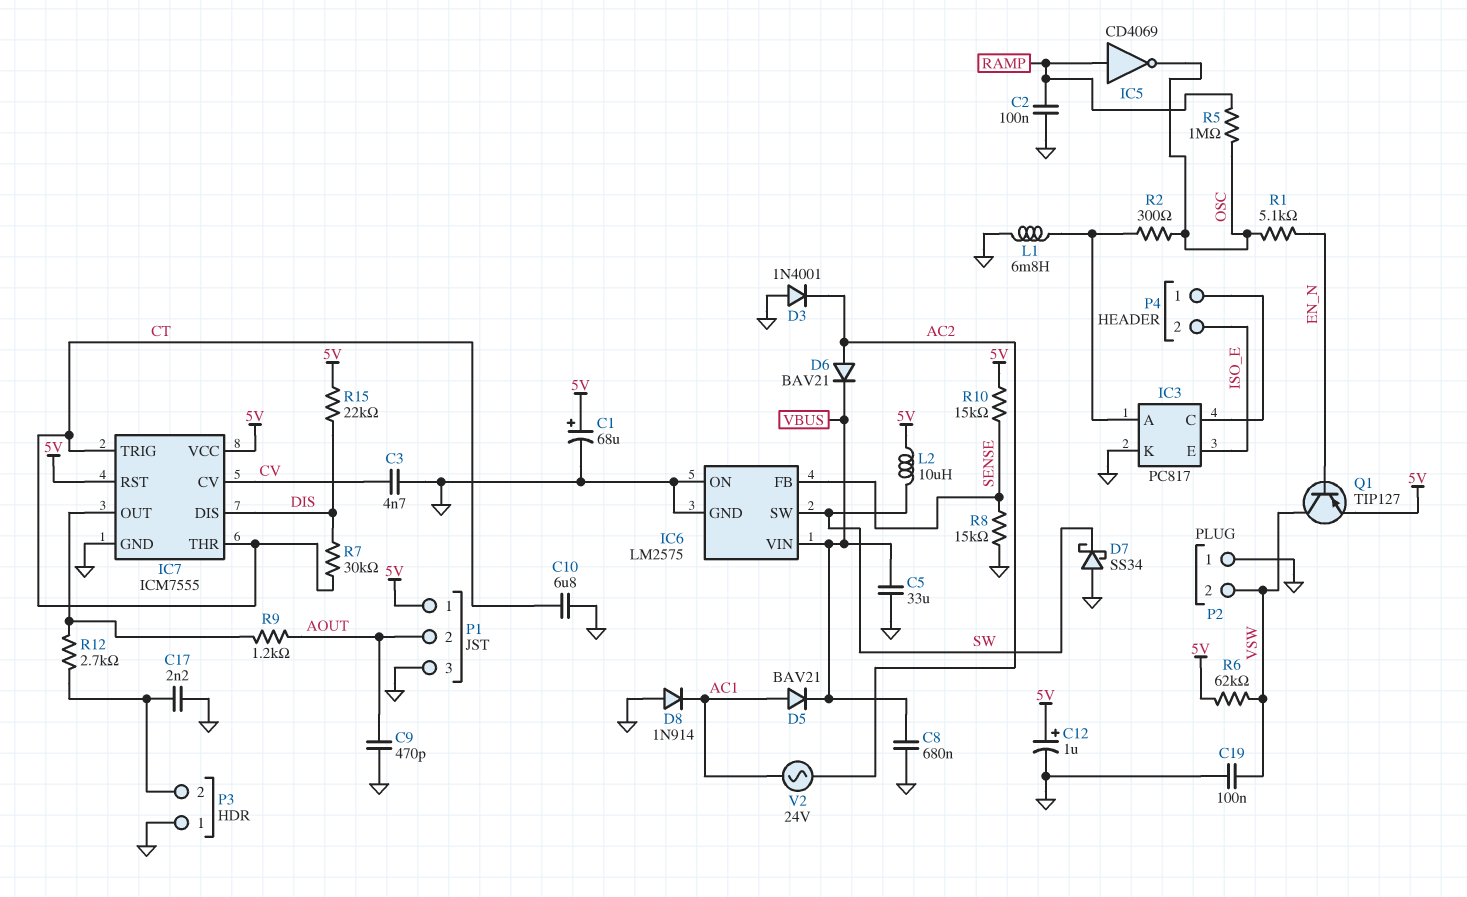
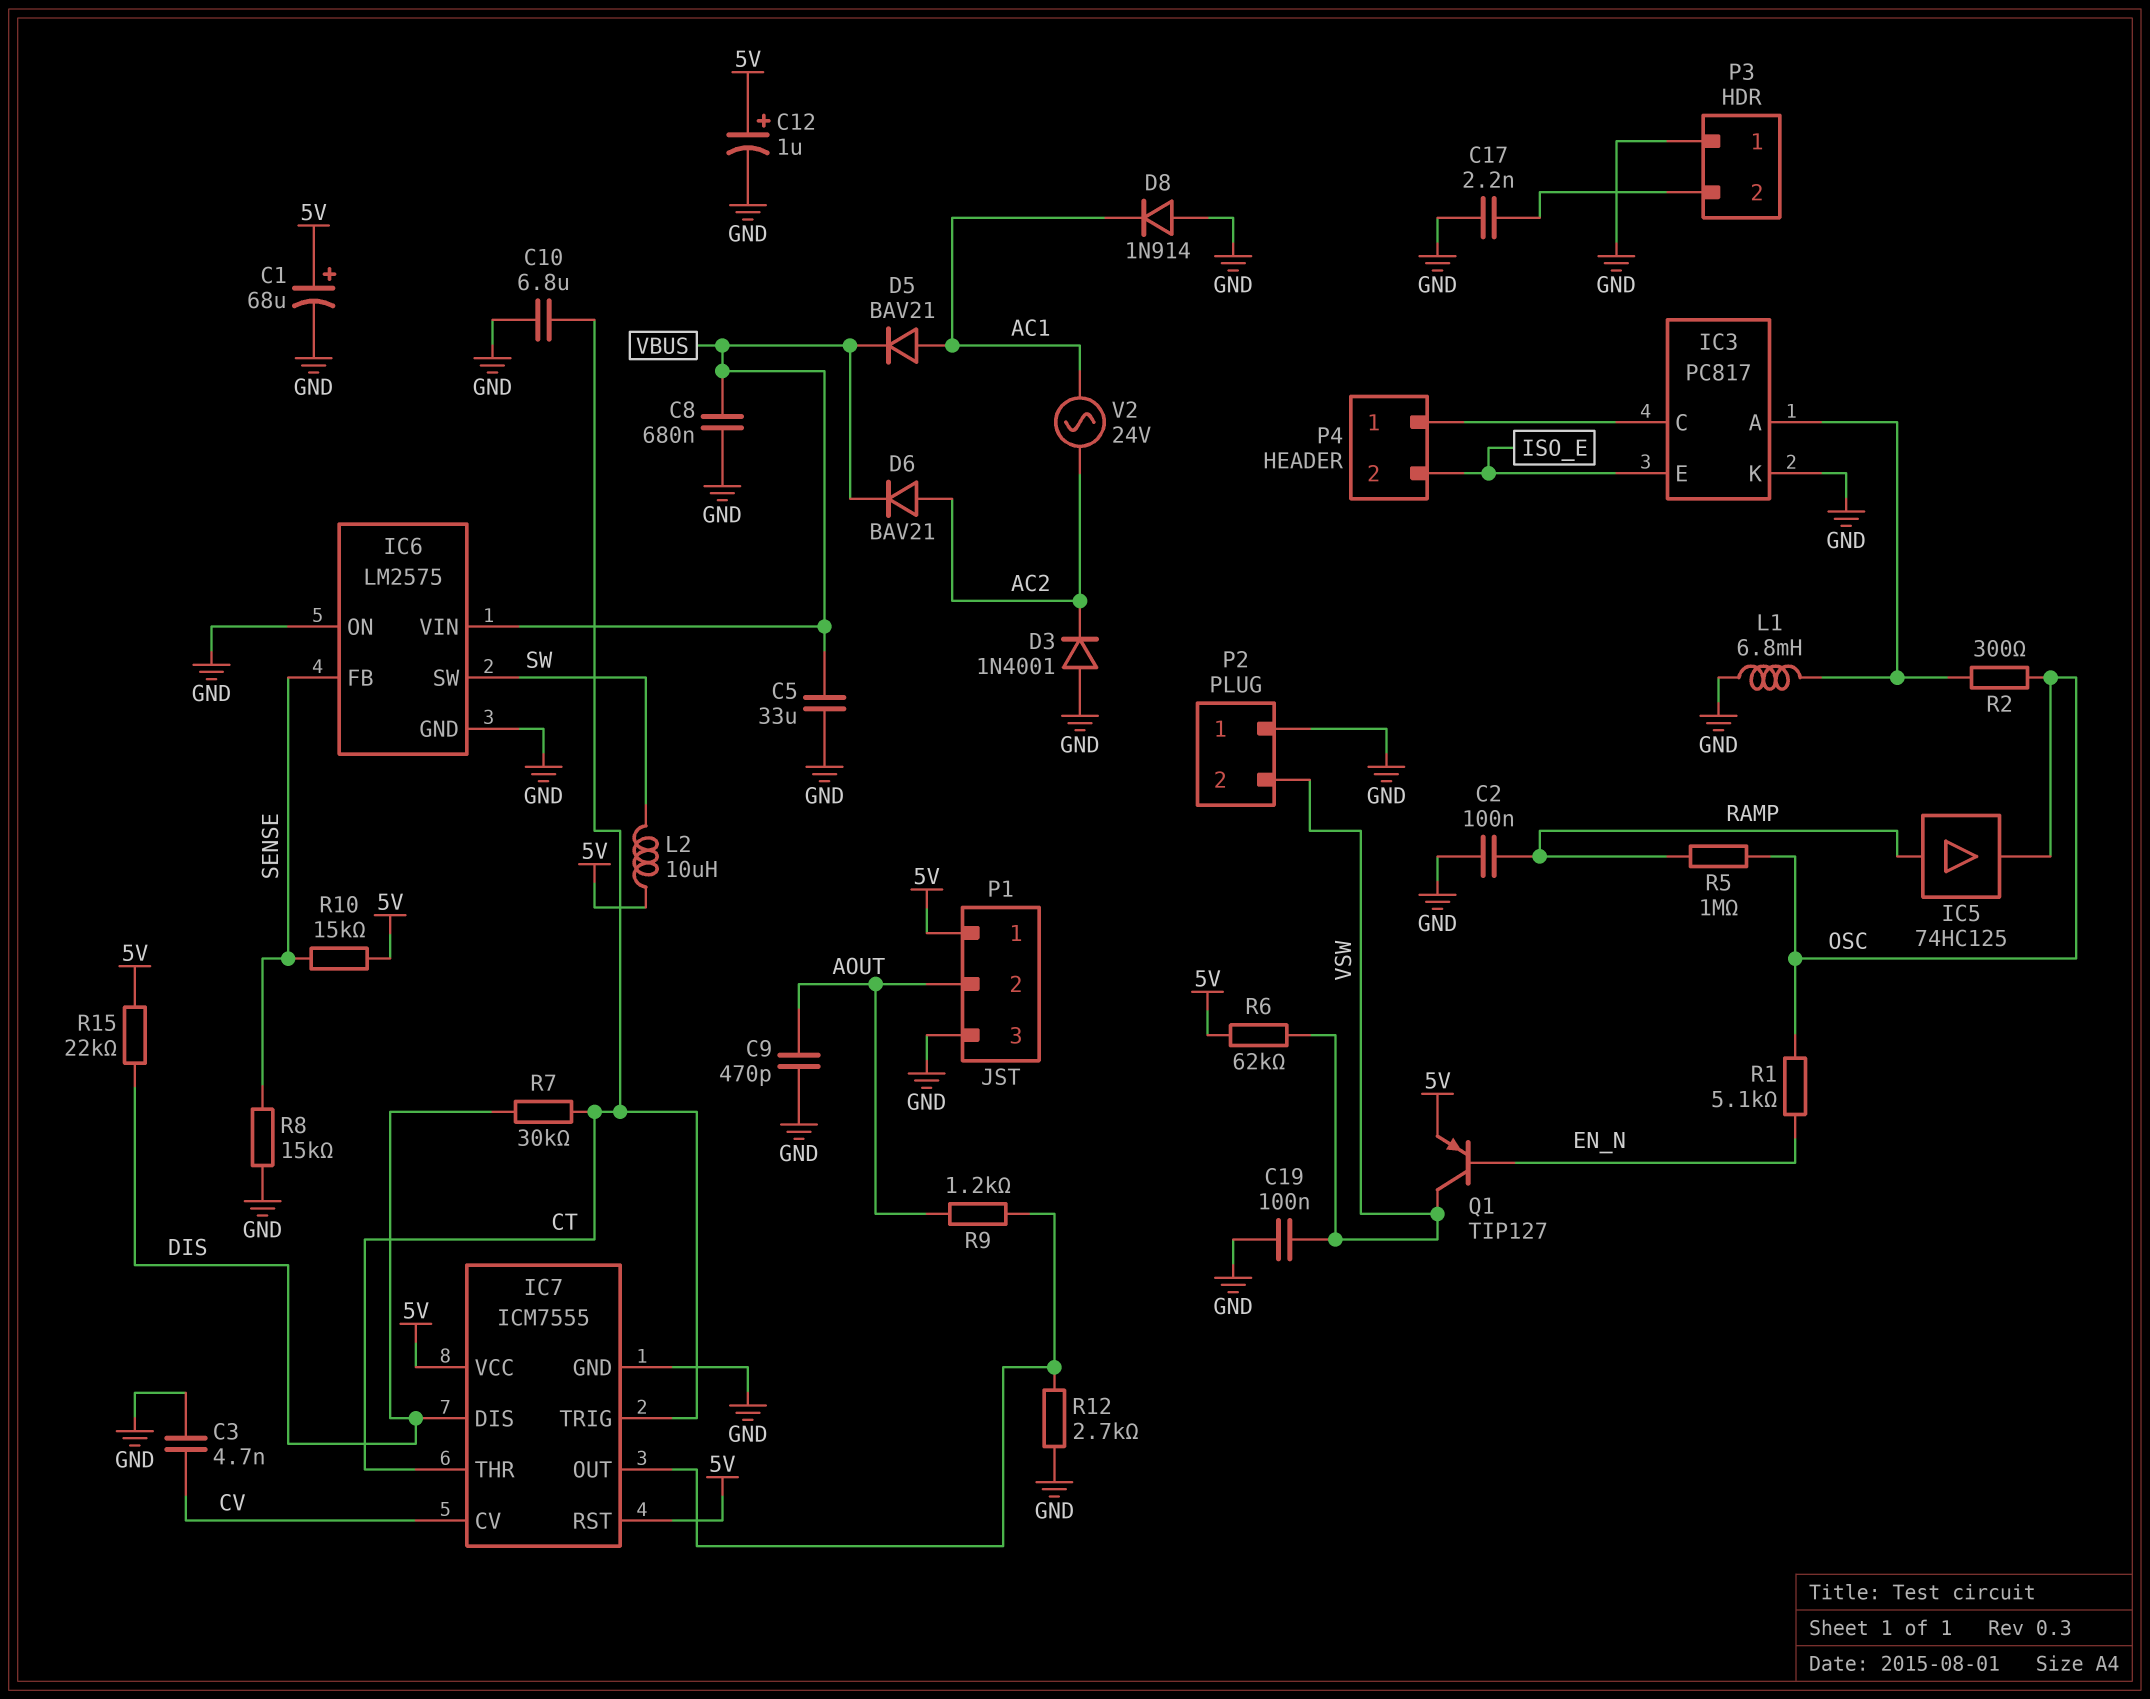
D7: schottky SS34 (A GND, K SW) -> none
IC5: NOT CD4069 (in RAMP, out OSC) -> buffer 74HC125 (in RAMP, out OSC)
R12: 2.7k (IC7/OUT, P3/2) -> 2.7k (GND, IC7/OUT)

